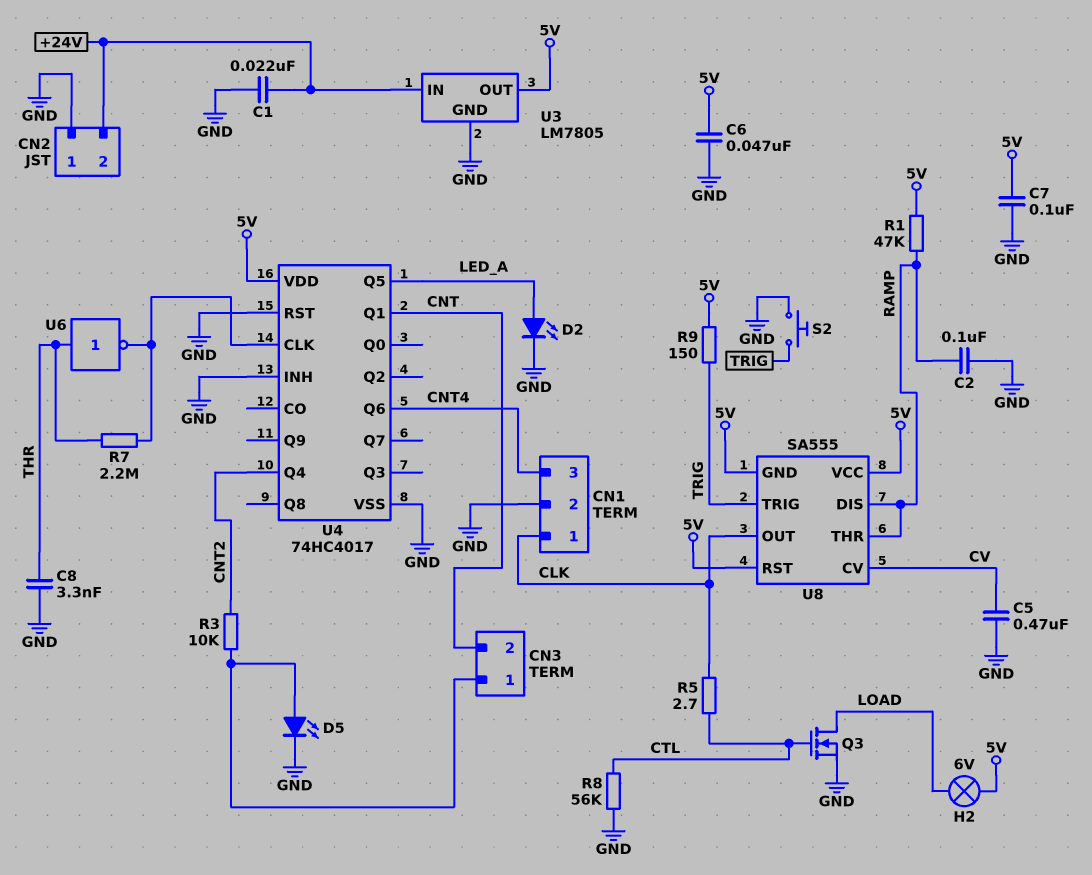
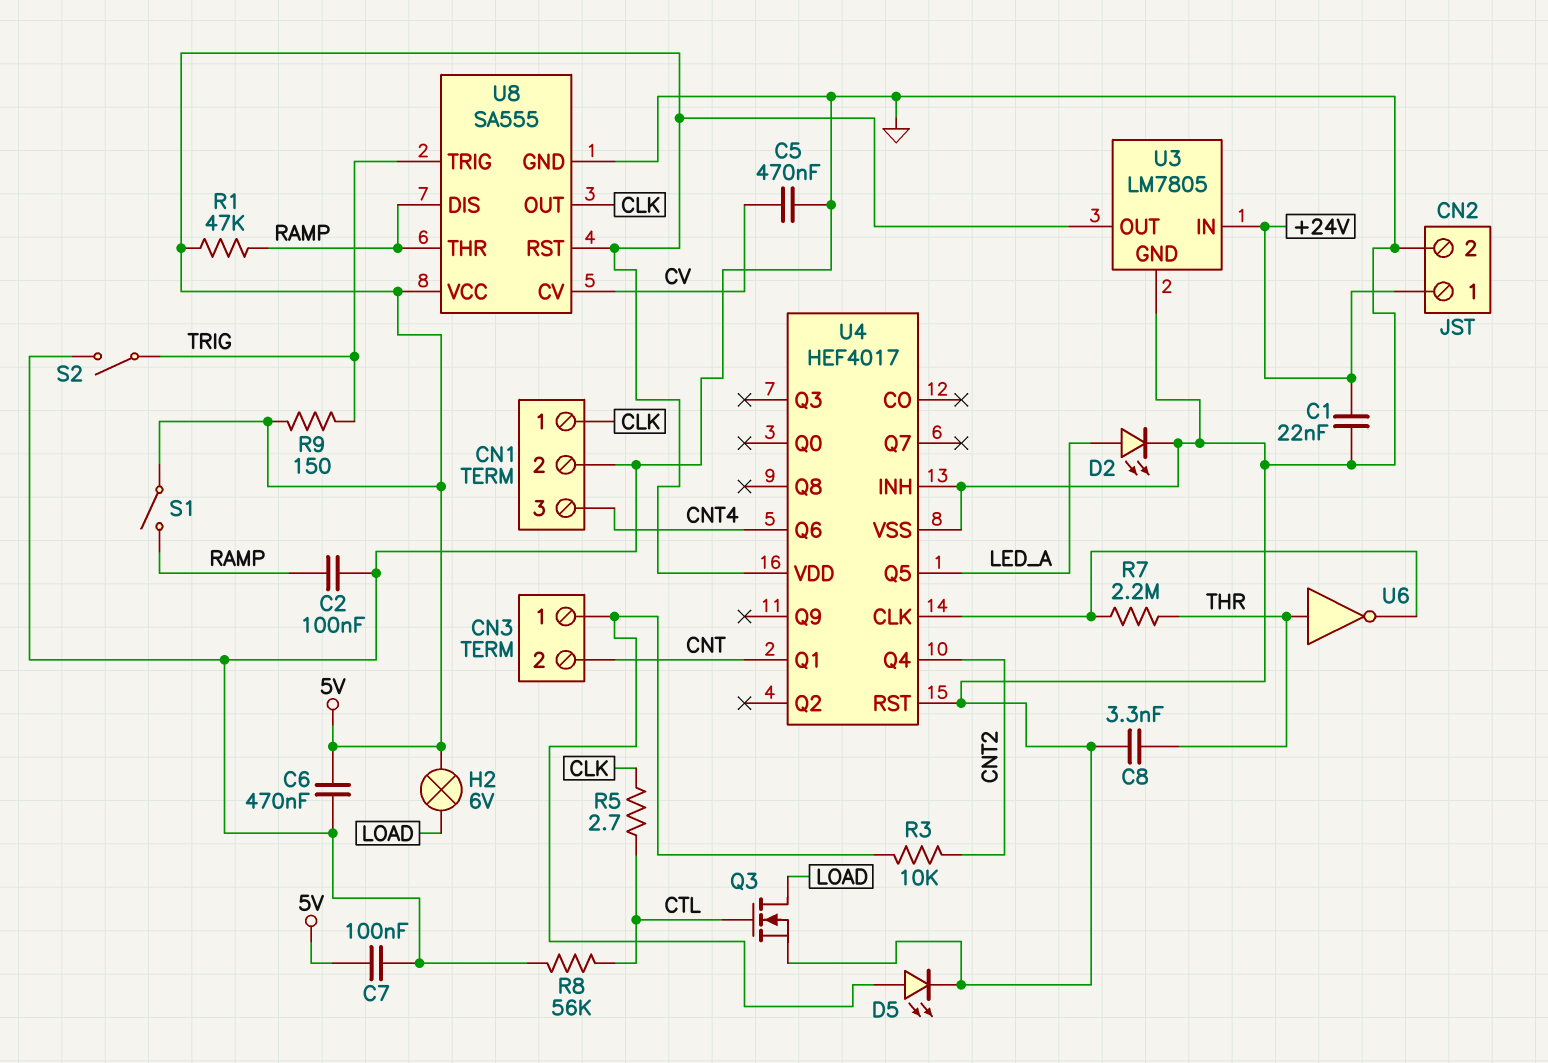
C6: 47nF (5V, GND) -> 470nF (5V, GND)
CN2 pin 1: GND -> +24V
CN2 pin 2: +24V -> GND
S1: none -> switch (5V, RAMP)
S2: button (GND, TRIG) -> switch (GND, TRIG)
U4: 74HC4017 -> HEF4017
U8 pin GND: 5V -> GND

